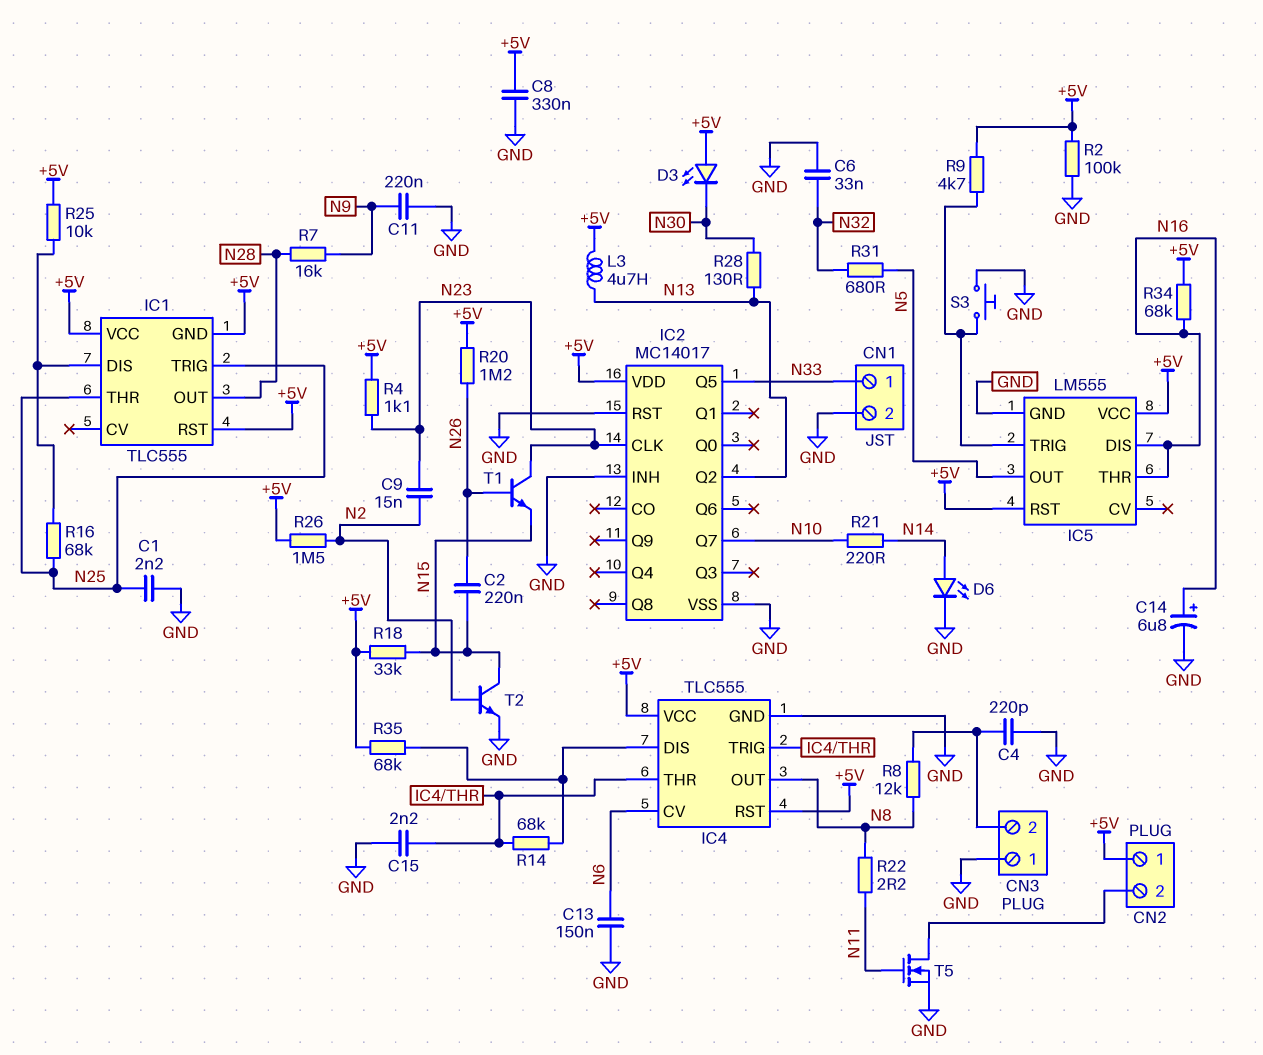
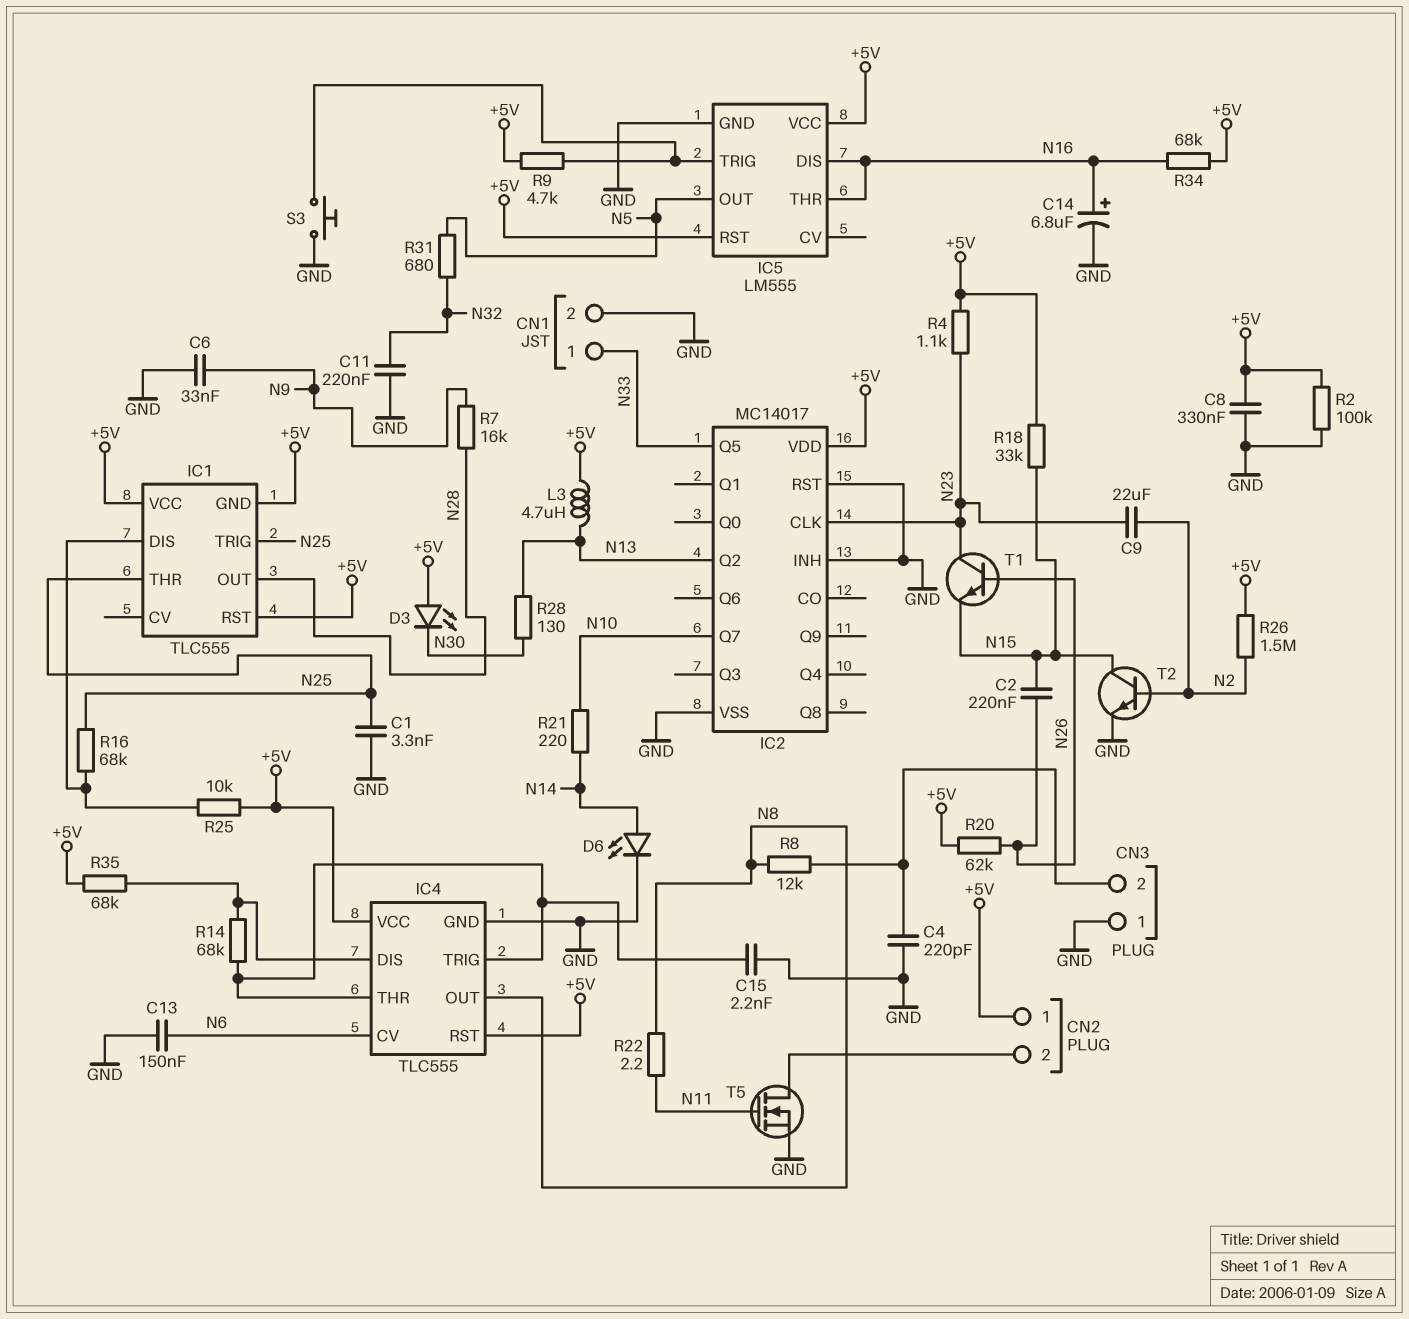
C1: 2.2nF (GND, N25) -> 3.3nF (GND, N25)
C6: 33nF (GND, N32) -> 33nF (GND, N9)
C9: 15nF (N2, N23) -> 22uF (N2, N23)
C11: 220nF (GND, N9) -> 220nF (GND, N32)
R20: 1.2M (+5V, N26) -> 62k (+5V, N26)

